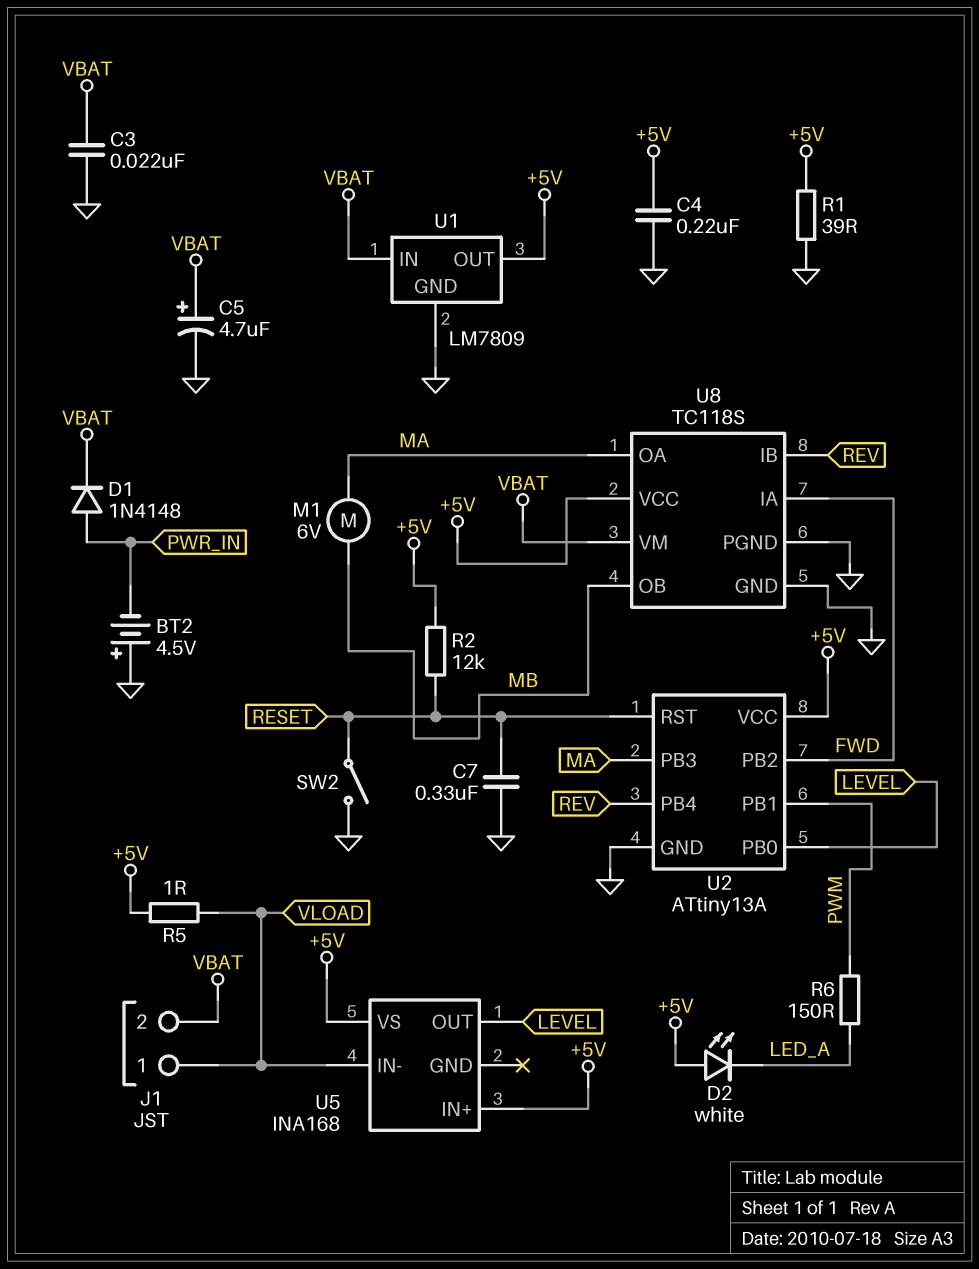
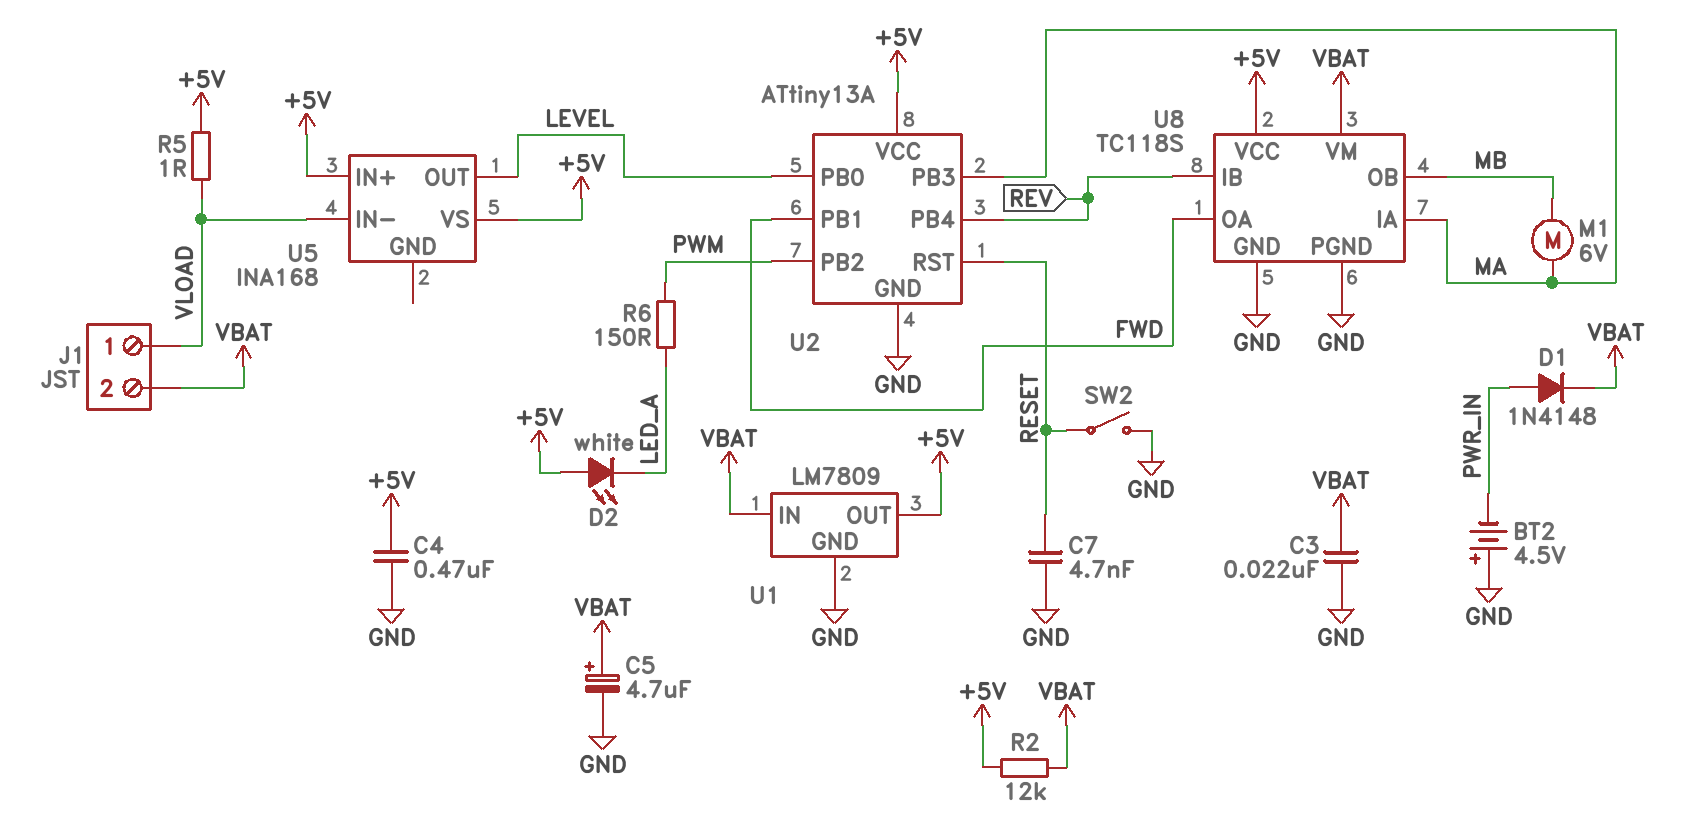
C4: 220nF (+5V, GND) -> 470nF (+5V, GND)
C7: 330nF (GND, RESET) -> 4.7nF (GND, RESET)
R1: 39 (+5V, GND) -> none
R2: 12k (+5V, RESET) -> 12k (+5V, VBAT)
U2 pin PB1: PWM -> FWD
U2 pin PB2: FWD -> PWM
U8 pin IA: FWD -> MA
U8 pin OA: MA -> FWD

